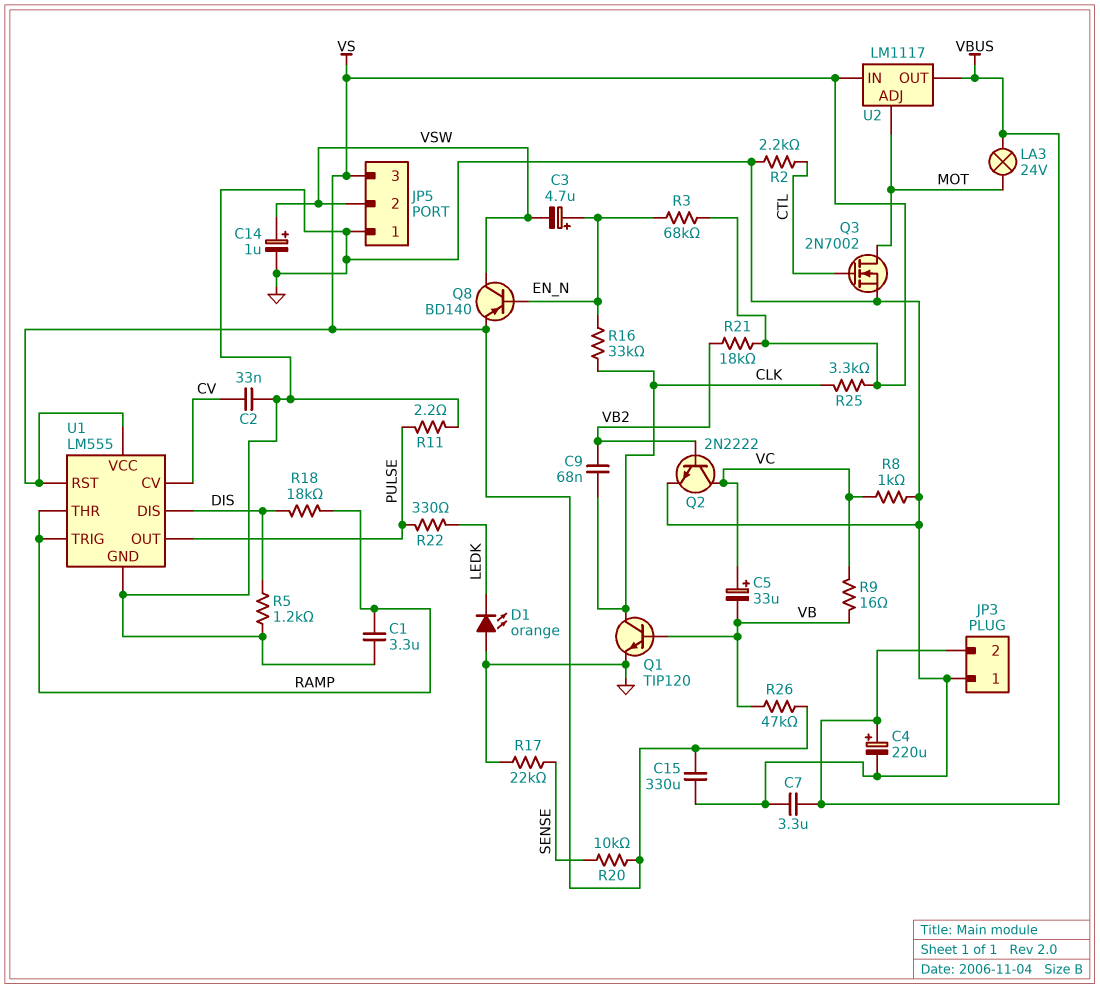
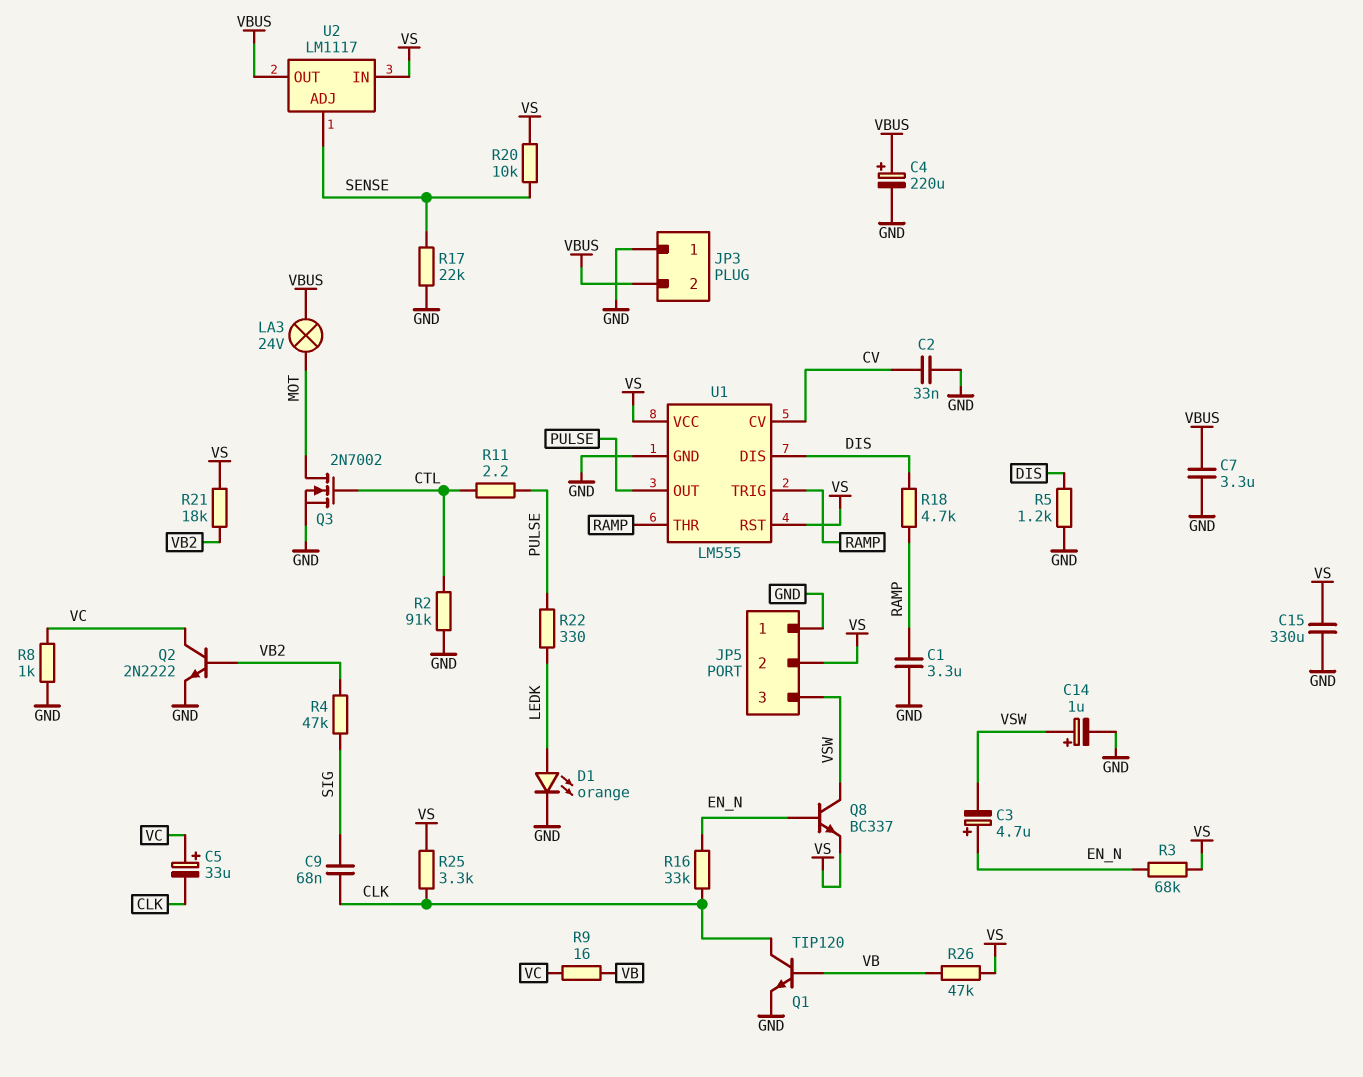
C5: 33uF (plus VC, minus VB) -> 33uF (plus VC, minus CLK)
C9: 68nF (CLK, VB2) -> 68nF (CLK, SIG)
D1: LED orange (A GND, K LEDK) -> LED orange (A LEDK, K GND)
JP5 pin 2: VSW -> VS
JP5 pin 3: VS -> VSW
Q8: PNP BD140 (B EN_N, C VSW, E VS) -> NPN BC337 (B EN_N, C VSW, E VS)
R2: 2.2k (CTL, GND) -> 91k (CTL, GND)
R4: none -> 47k (SIG, VB2)
R11: 2.2 (GND, PULSE) -> 2.2 (CTL, PULSE)
R18: 18k (DIS, RAMP) -> 4.7k (DIS, RAMP)
U2 pin ADJ: MOT -> SENSE

